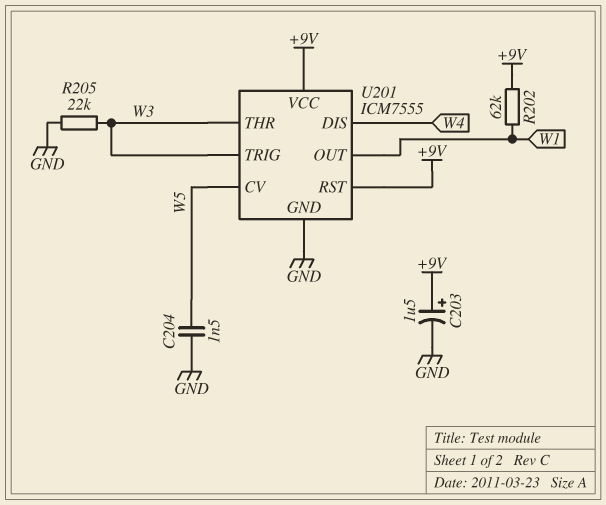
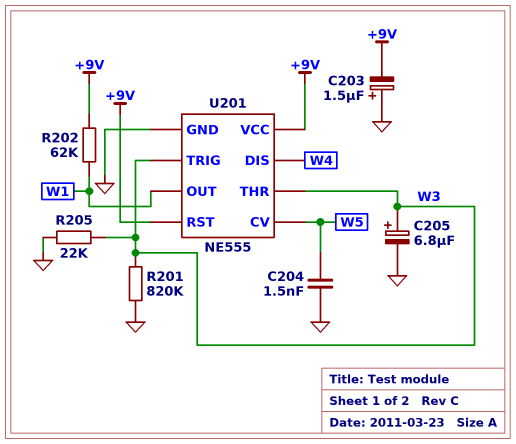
C203: 1.5uF (plus +9V, minus GND) -> 1.5uF (plus GND, minus +9V)
C205: none -> 6.8uF (plus W3, minus GND)
R201: none -> 820k (GND, W3)
U201: ICM7555 -> NE555

